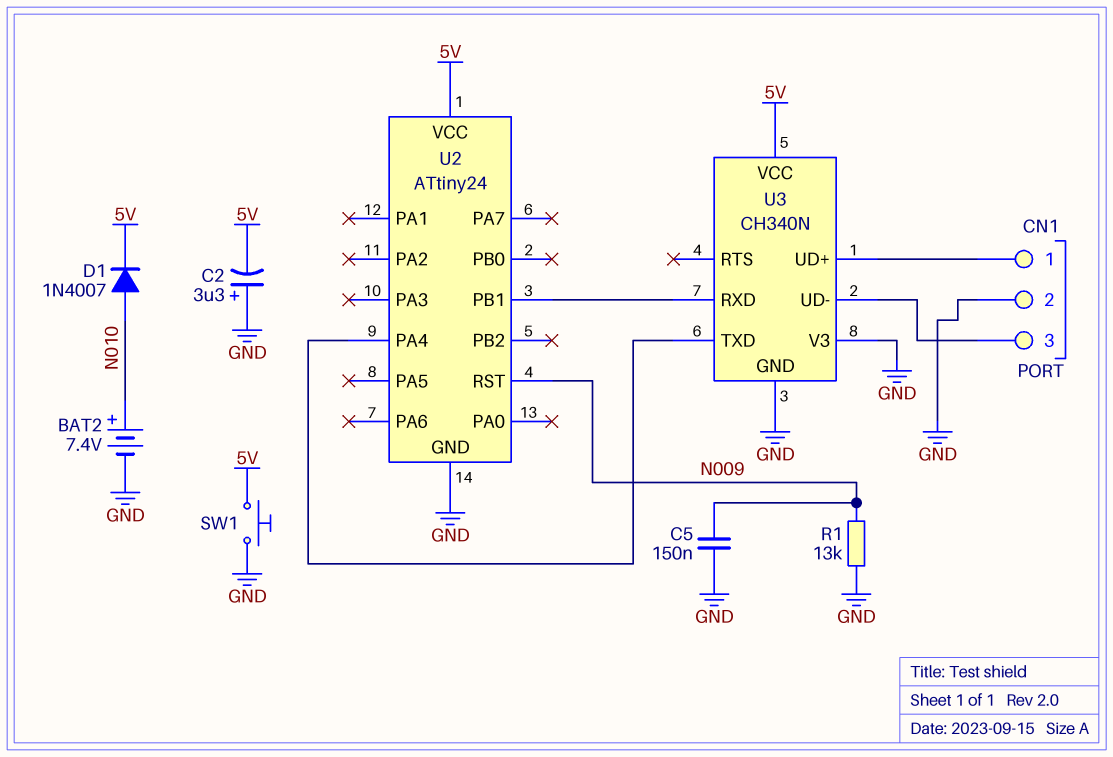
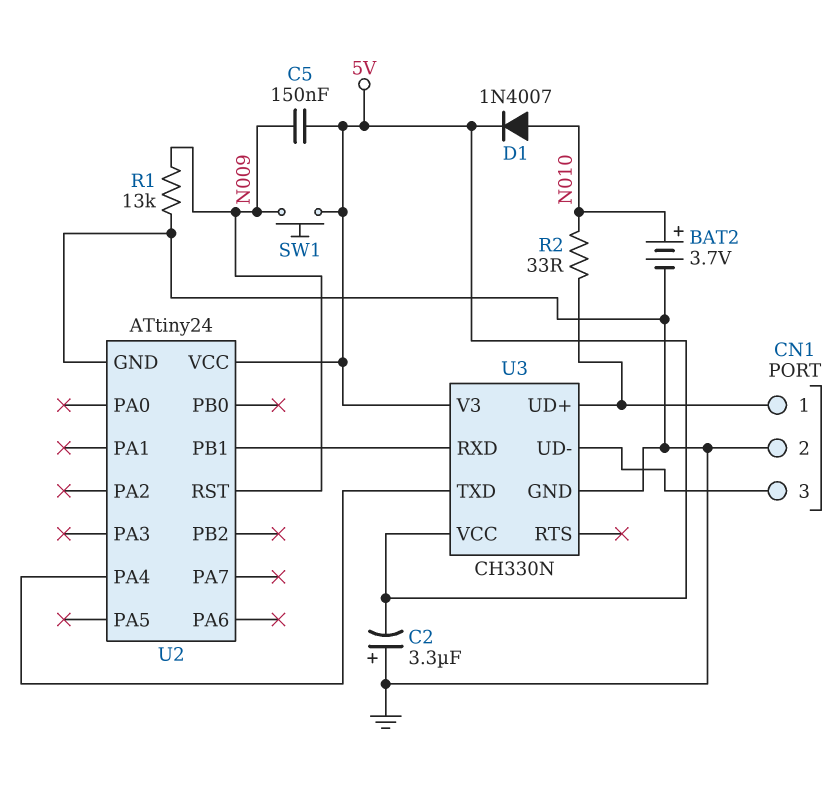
BAT2: 7.4V (plus N010, minus GND) -> 3.7V (plus N010, minus GND)
C5: 150nF (GND, N009) -> 150nF (5V, N009)
R2: none -> 33 (CN1/1, N010)
SW1: button (5V, GND) -> button (5V, N009)
U3: CH340N -> CH330N
U3 pin V3: GND -> 5V

